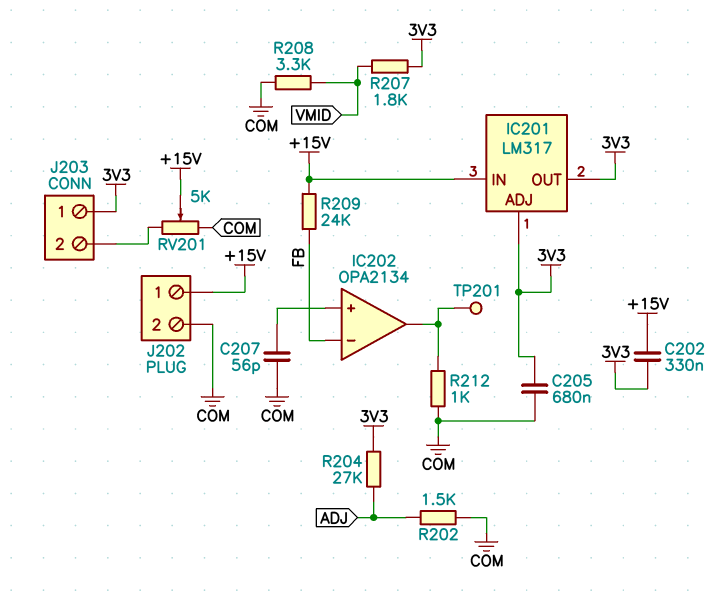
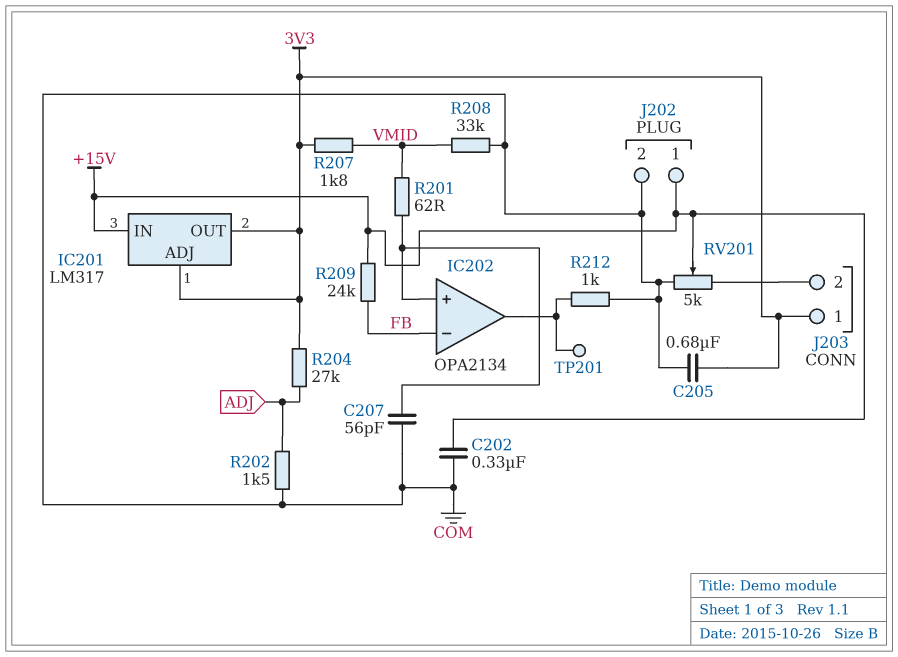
C202: 330nF (+15V, 3V3) -> 330nF (+15V, COM)
R201: none -> 62 (IC202/in+, VMID)
R208: 3.3k (COM, VMID) -> 33k (COM, VMID)

